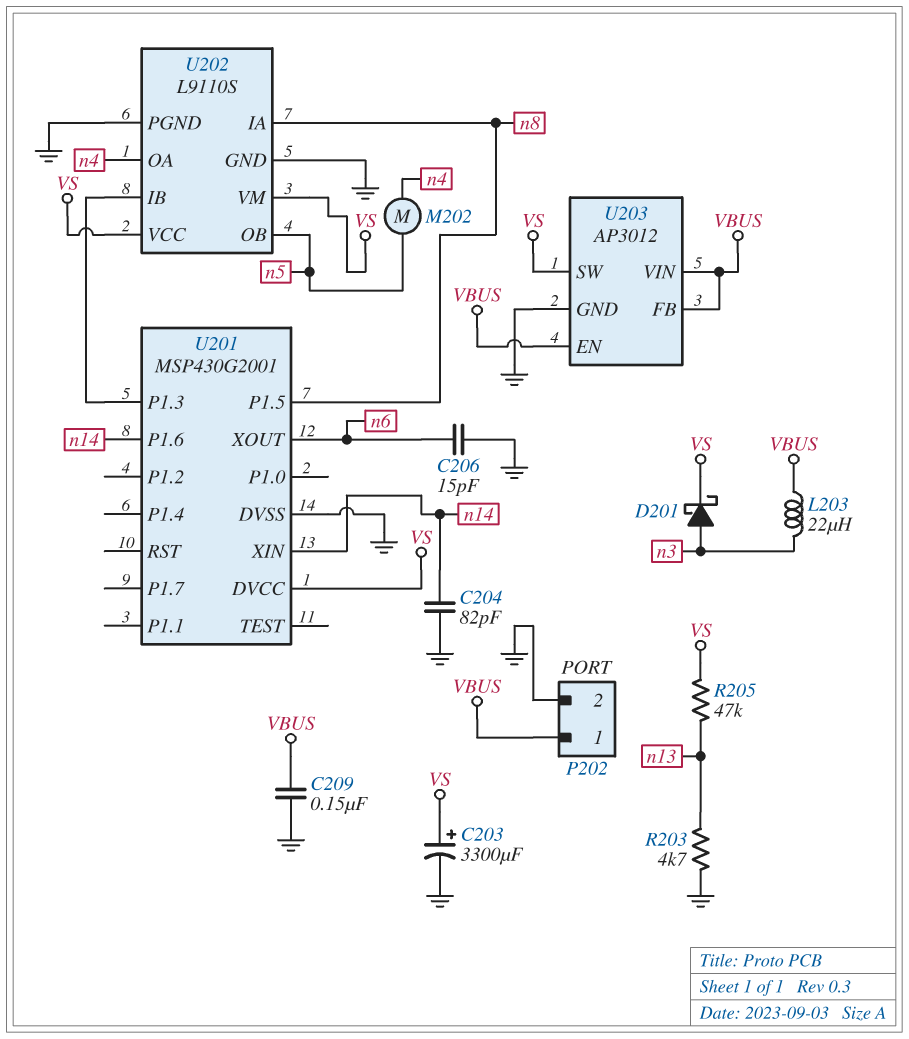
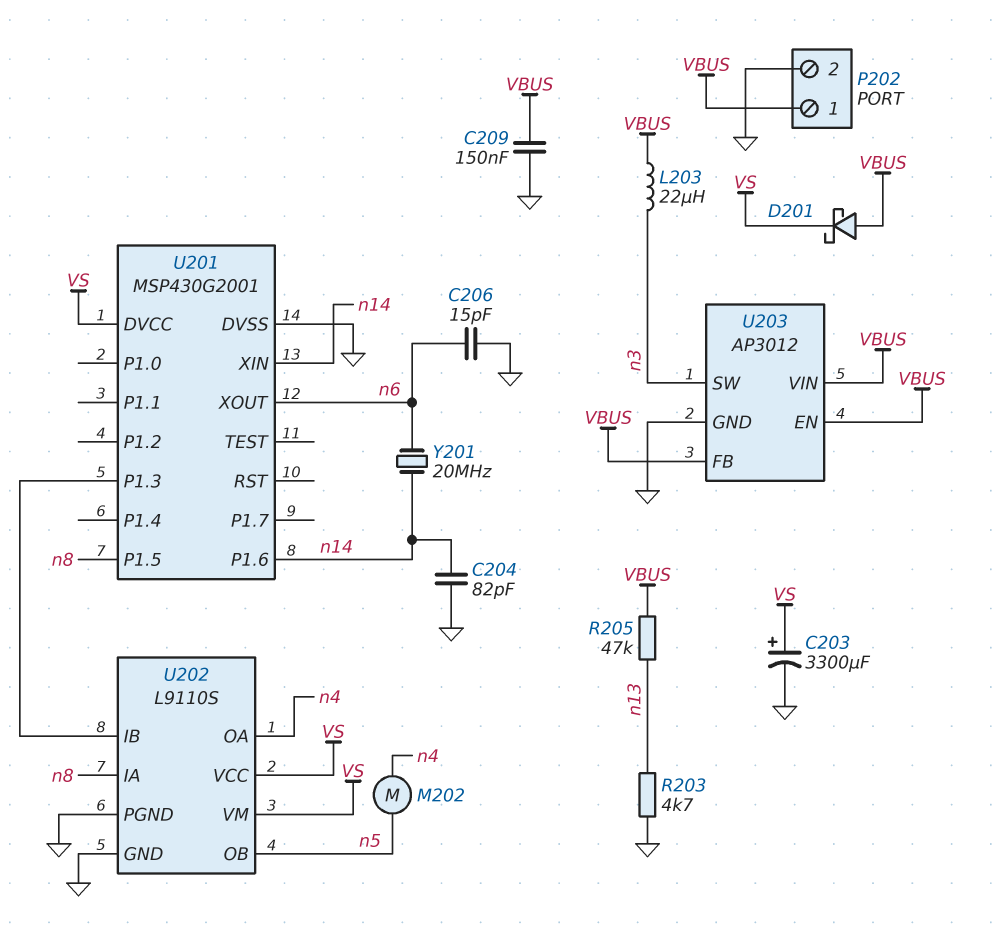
D201: schottky (A n3, K VS) -> schottky (A VBUS, K VS)
R205: 47k (VS, n13) -> 47k (VBUS, n13)
U203 pin SW: VS -> n3
Y201: none -> 20MHz (n6, n14)

